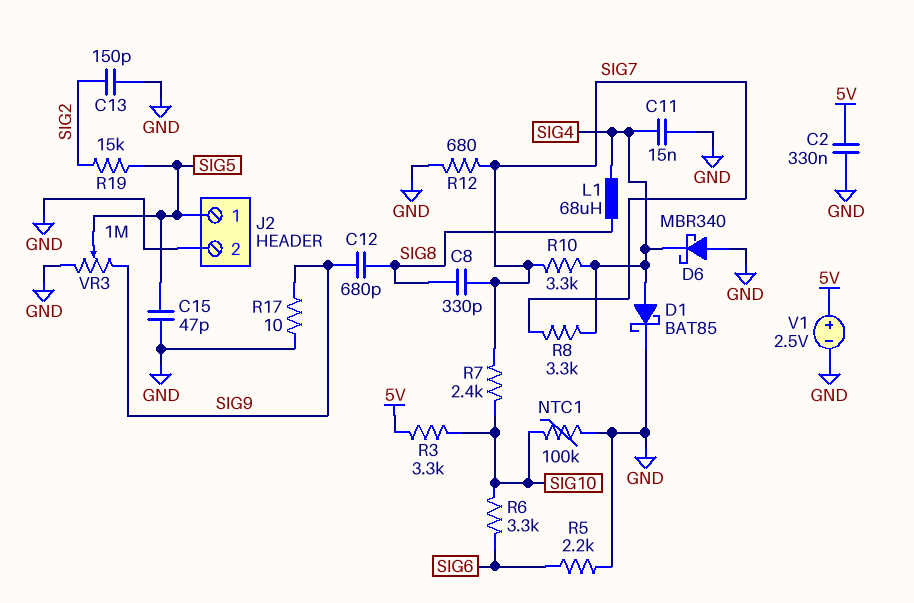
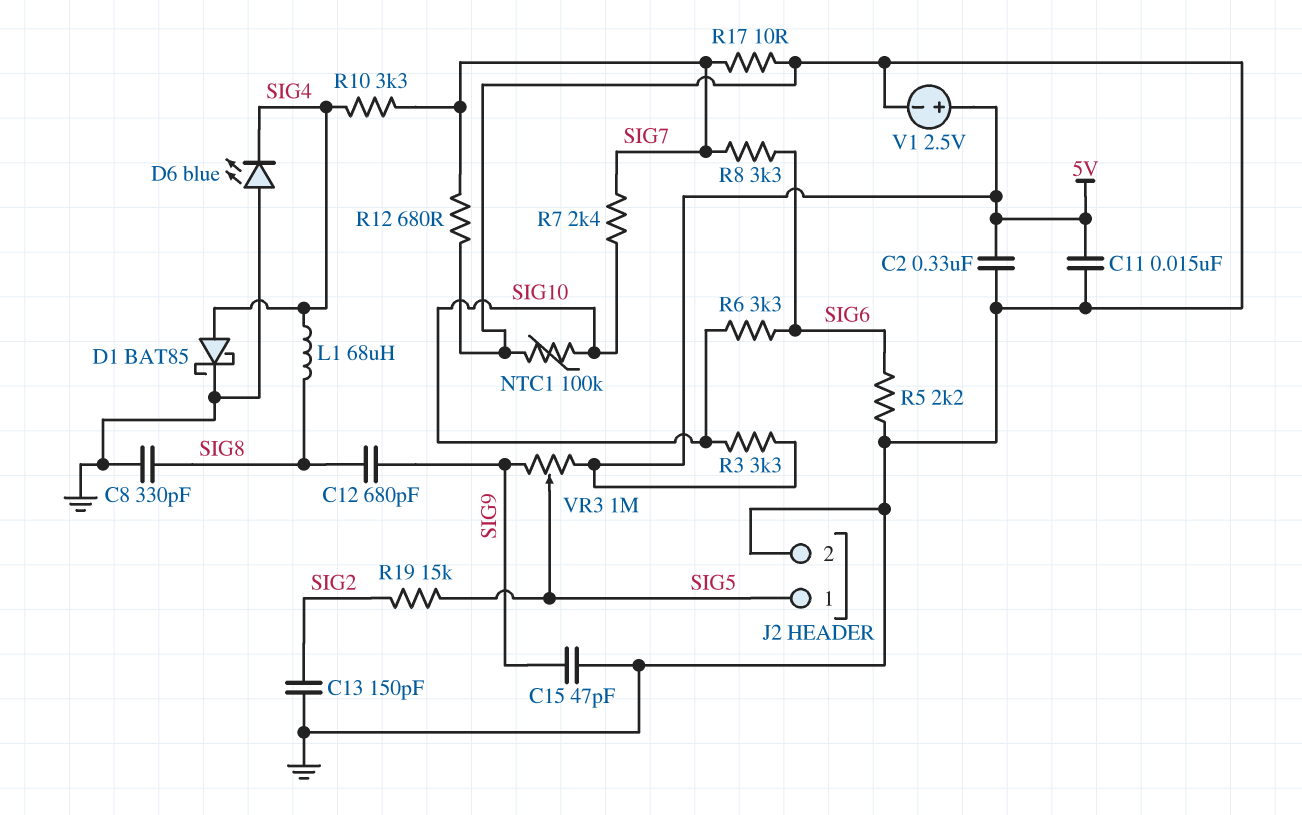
C8: 330pF (SIG7, SIG8) -> 330pF (GND, SIG8)
C11: 15nF (GND, SIG4) -> 15nF (5V, GND)
C15: 47pF (GND, SIG5) -> 47pF (GND, SIG9)
D6: schottky MBR340 (A GND, K SIG4) -> LED blue (A GND, K SIG4)
R8: 3.3k (SIG4, SIG7) -> 3.3k (SIG6, SIG7)
R17: 10 (GND, SIG9) -> 10 (GND, SIG7)
VR3: 1M (GND, SIG9, wiper SIG5) -> 1M (5V, SIG9, wiper SIG5)

